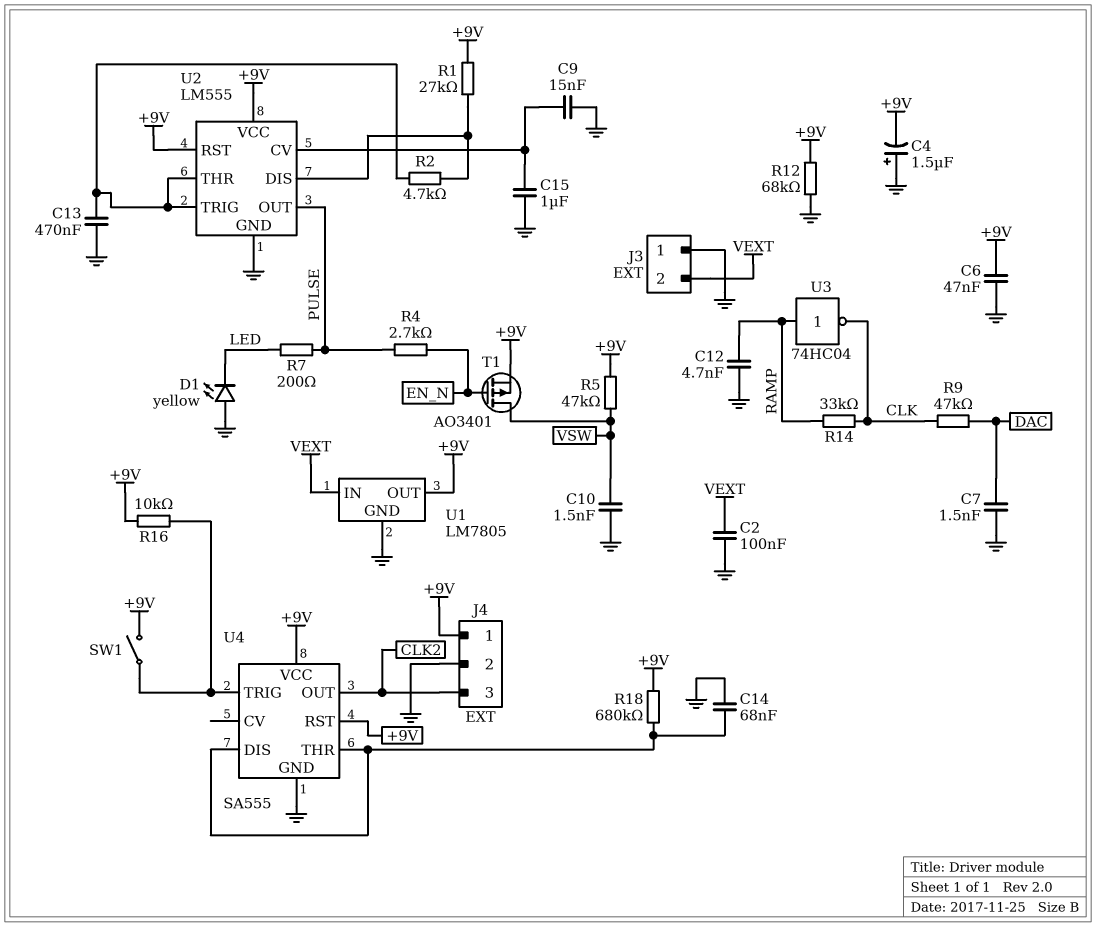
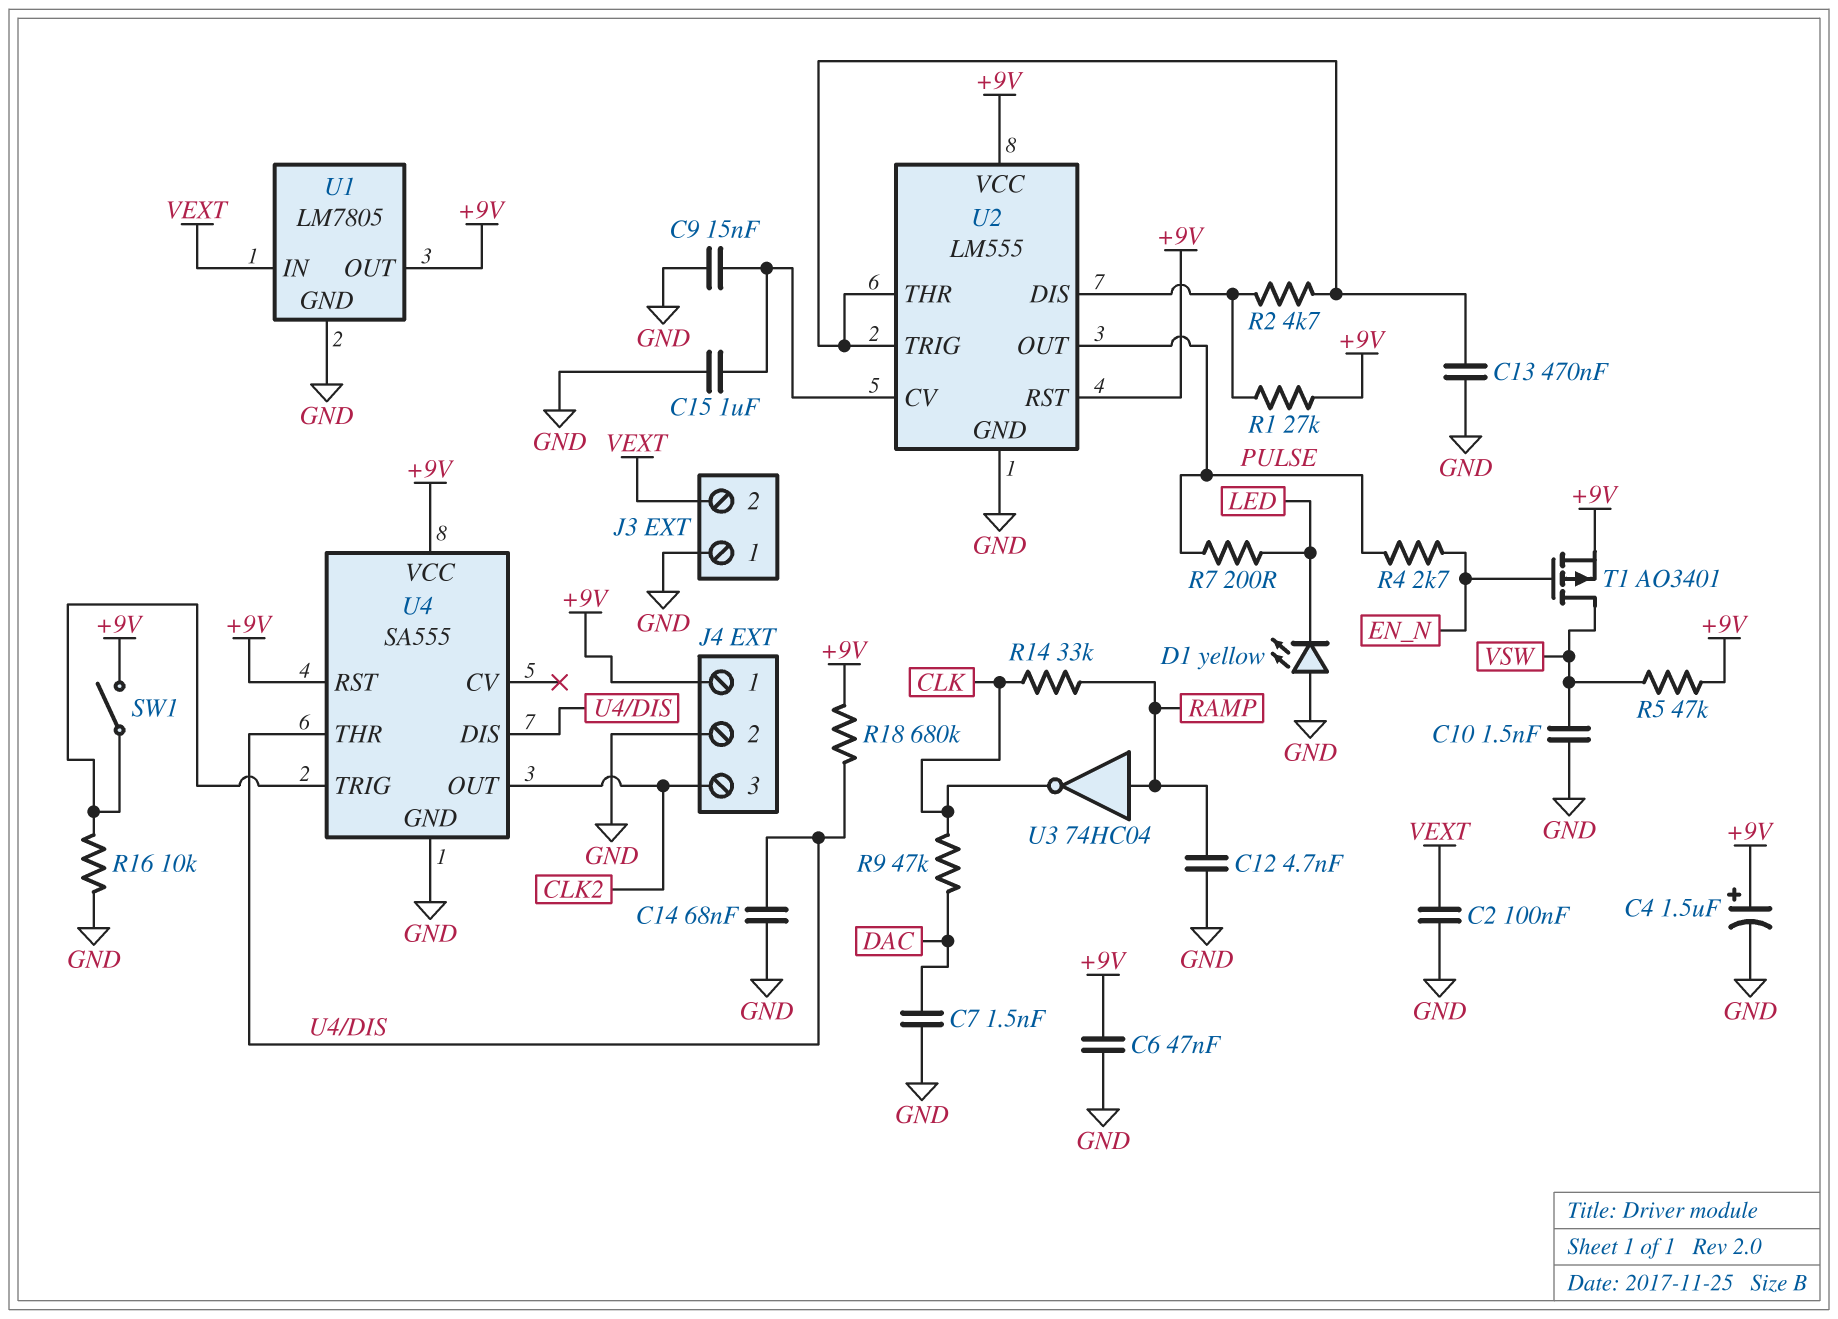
C4: 1.5uF (plus GND, minus +9V) -> 1.5uF (plus +9V, minus GND)
R12: 68k (+9V, GND) -> none
R16: 10k (+9V, U4/TRIG) -> 10k (GND, U4/TRIG)

